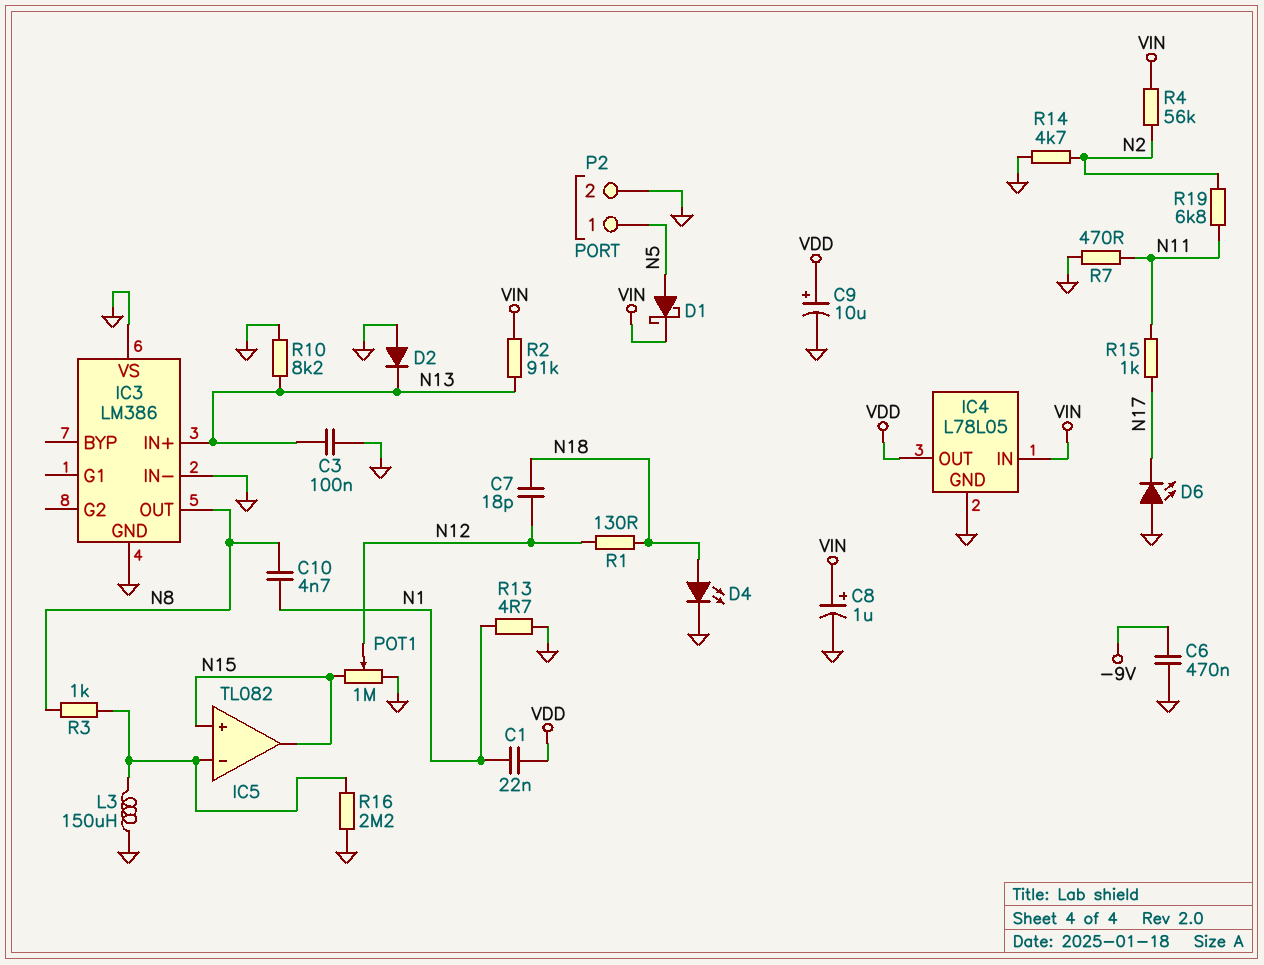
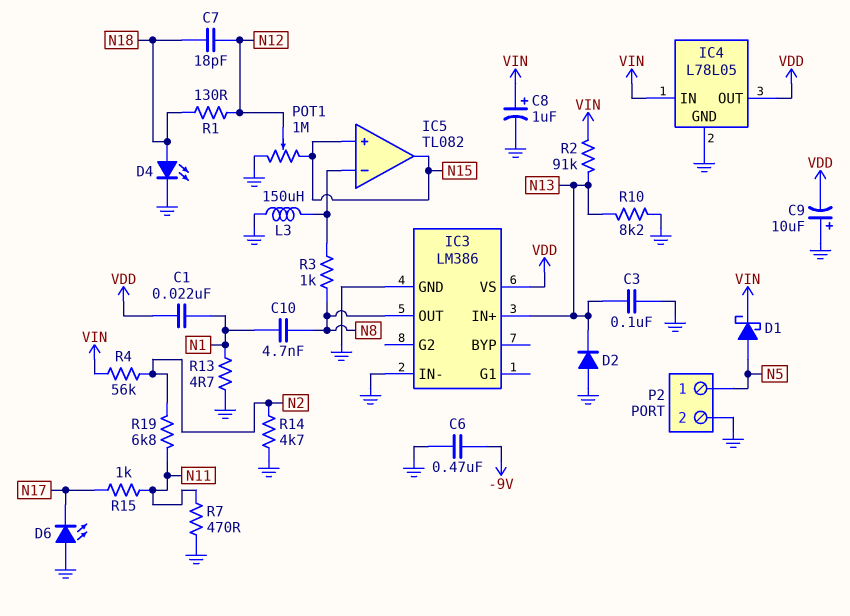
C9: 10uF (plus VDD, minus GND) -> 10uF (plus GND, minus VDD)
IC3 pin VS: GND -> VDD
R16: 2.2M (GND, IC5/in-) -> none

